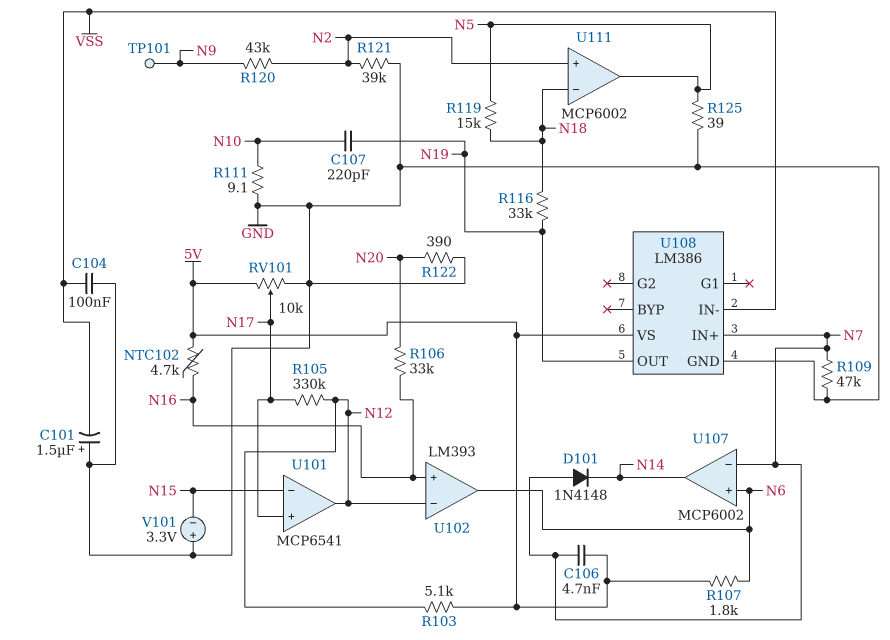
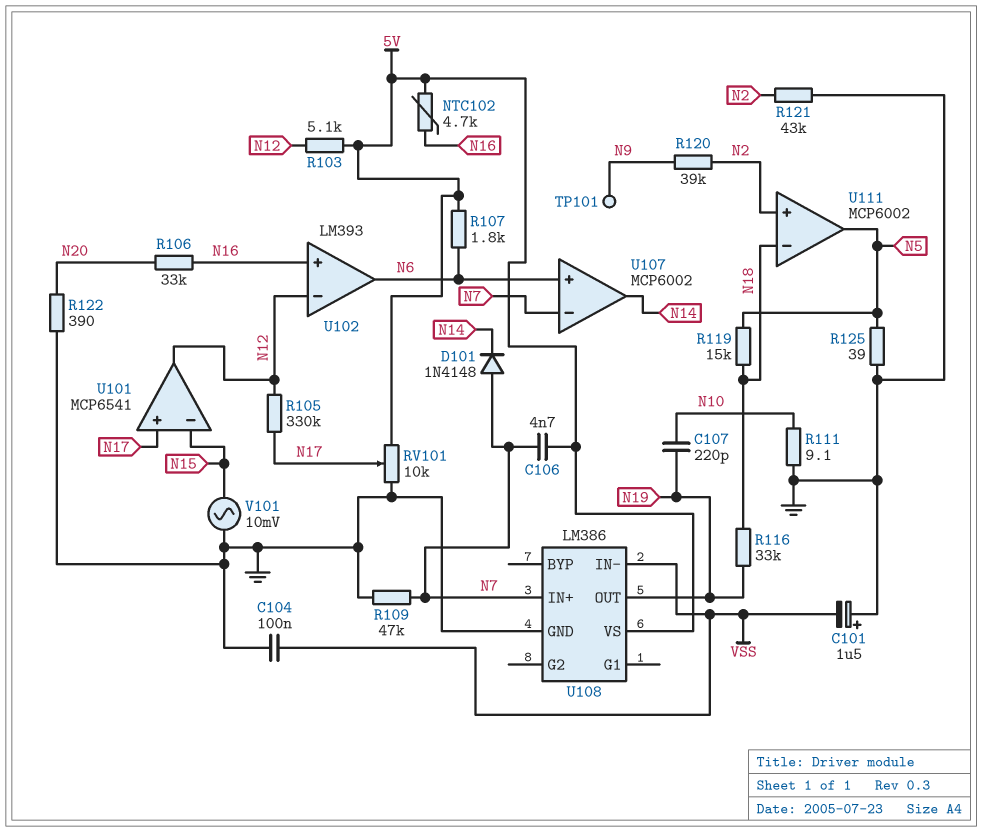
R120: 43k (N2, N9) -> 39k (N2, N9)
R121: 39k (GND, N2) -> 43k (GND, N2)
V101: 3.3V (plus GND, minus N15) -> AC 10mV (GND, N15)

